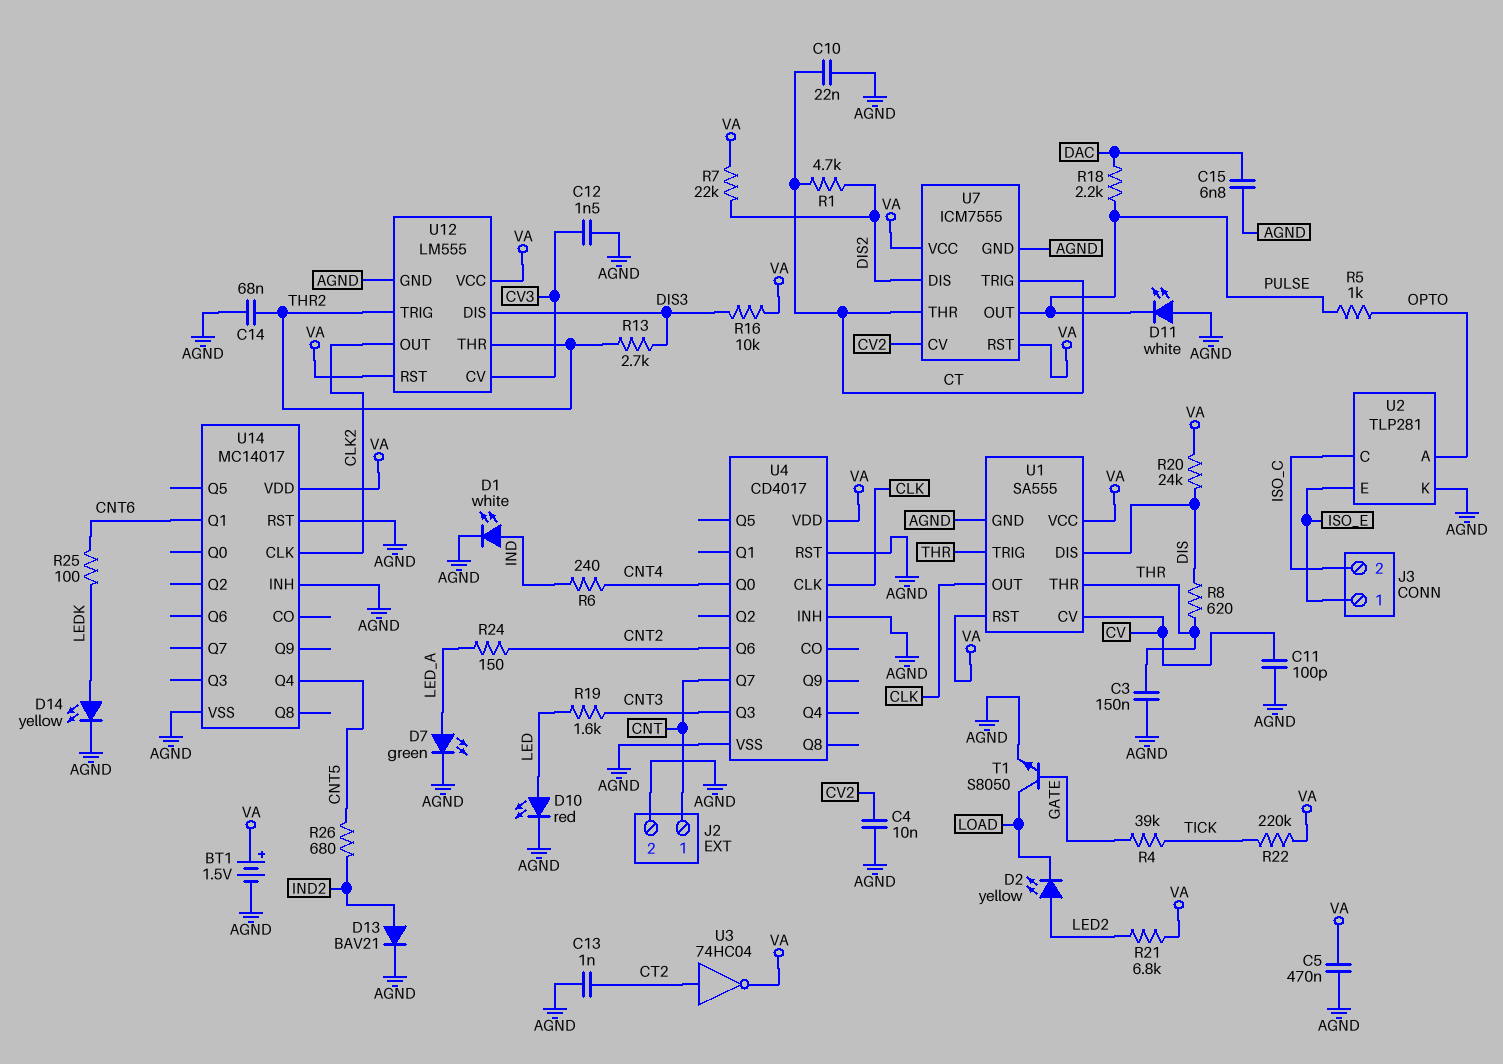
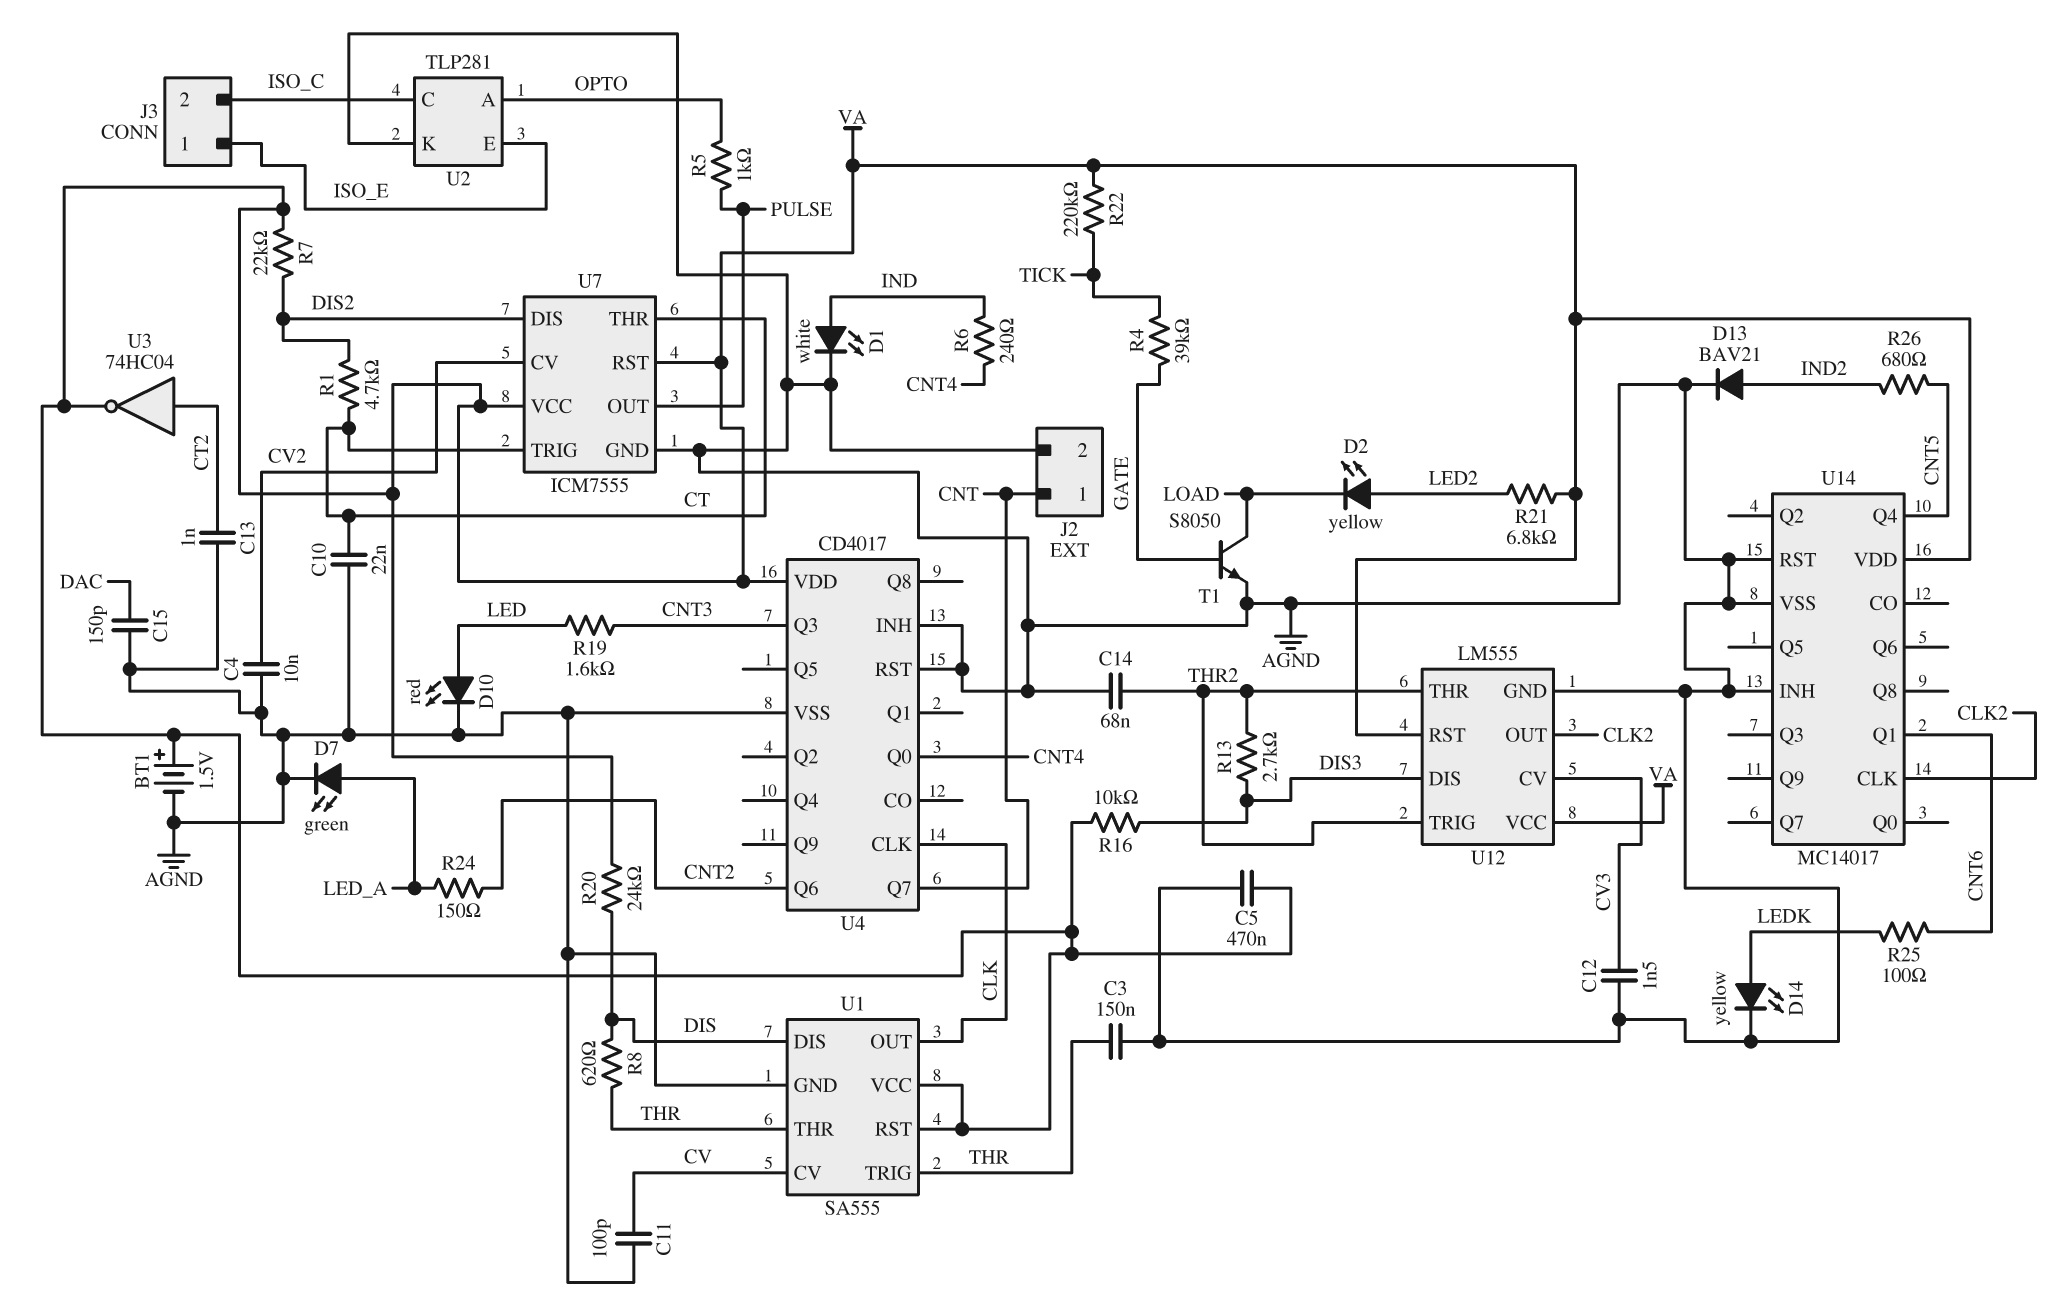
C15: 6.8nF (AGND, DAC) -> 150pF (AGND, DAC)
D11: LED white (A AGND, K PULSE) -> none
R18: 2.2k (DAC, PULSE) -> none

